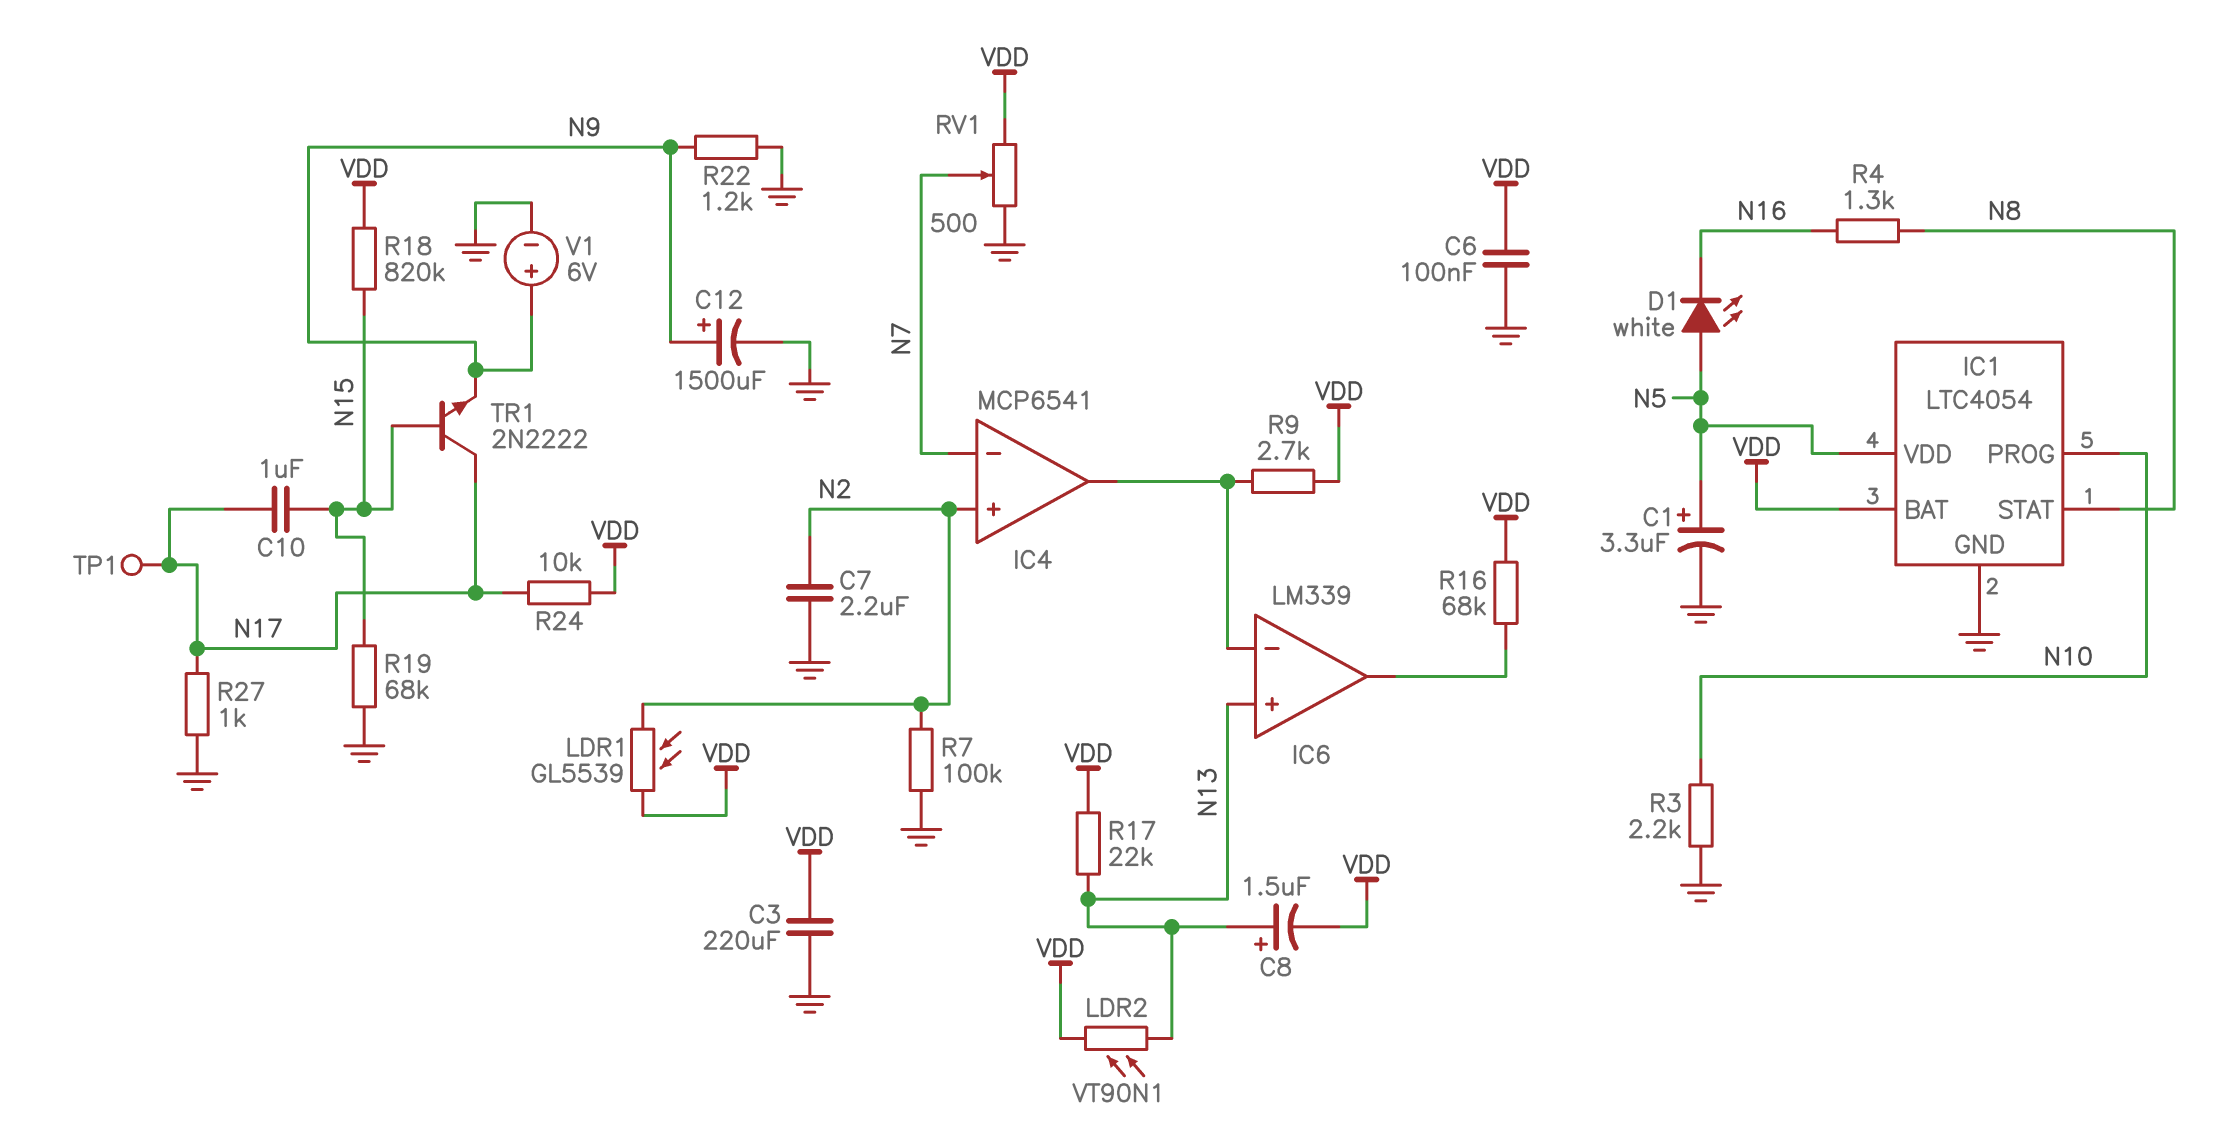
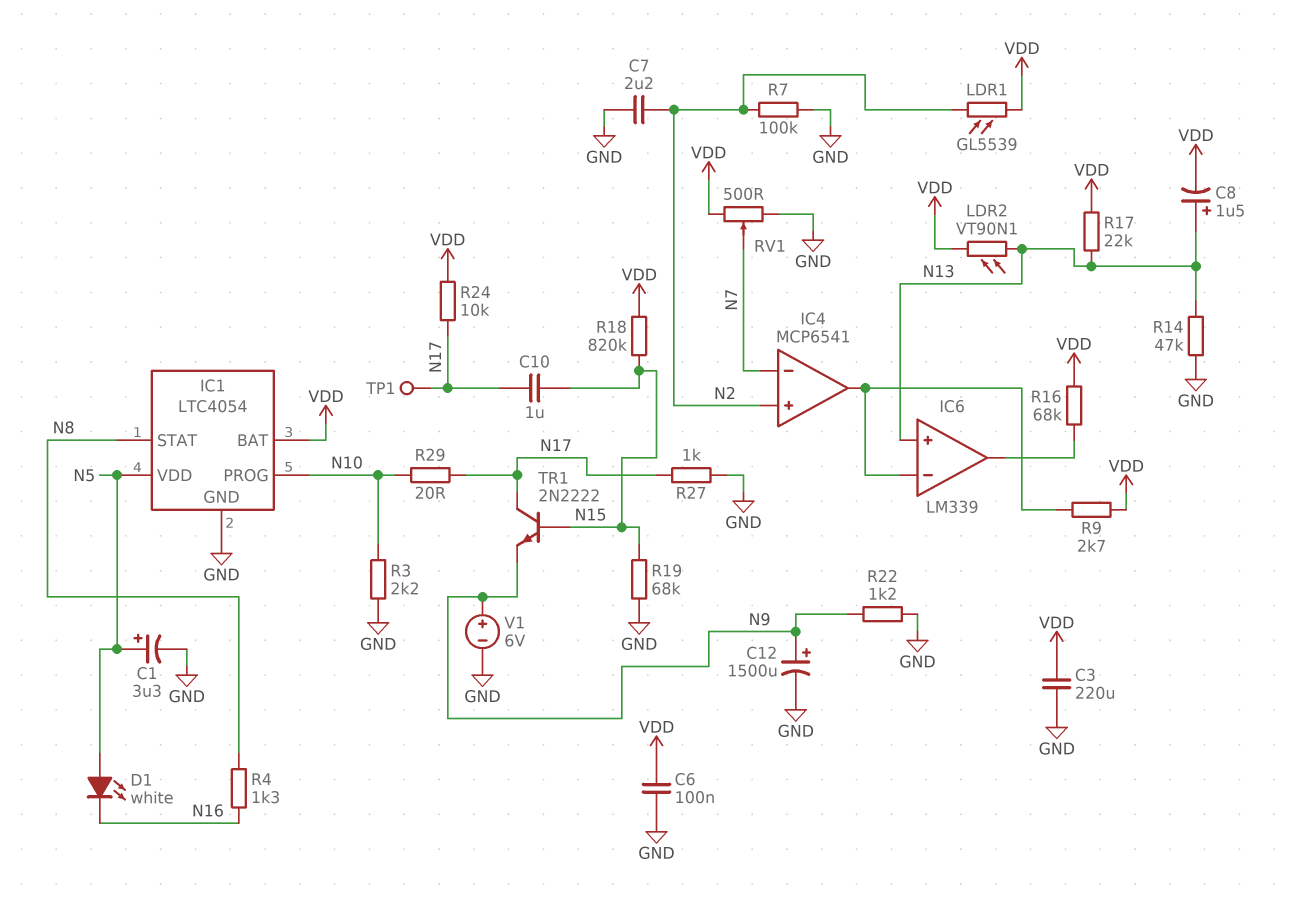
R14: none -> 47k (GND, N13)
R29: none -> 20 (N10, N17)

